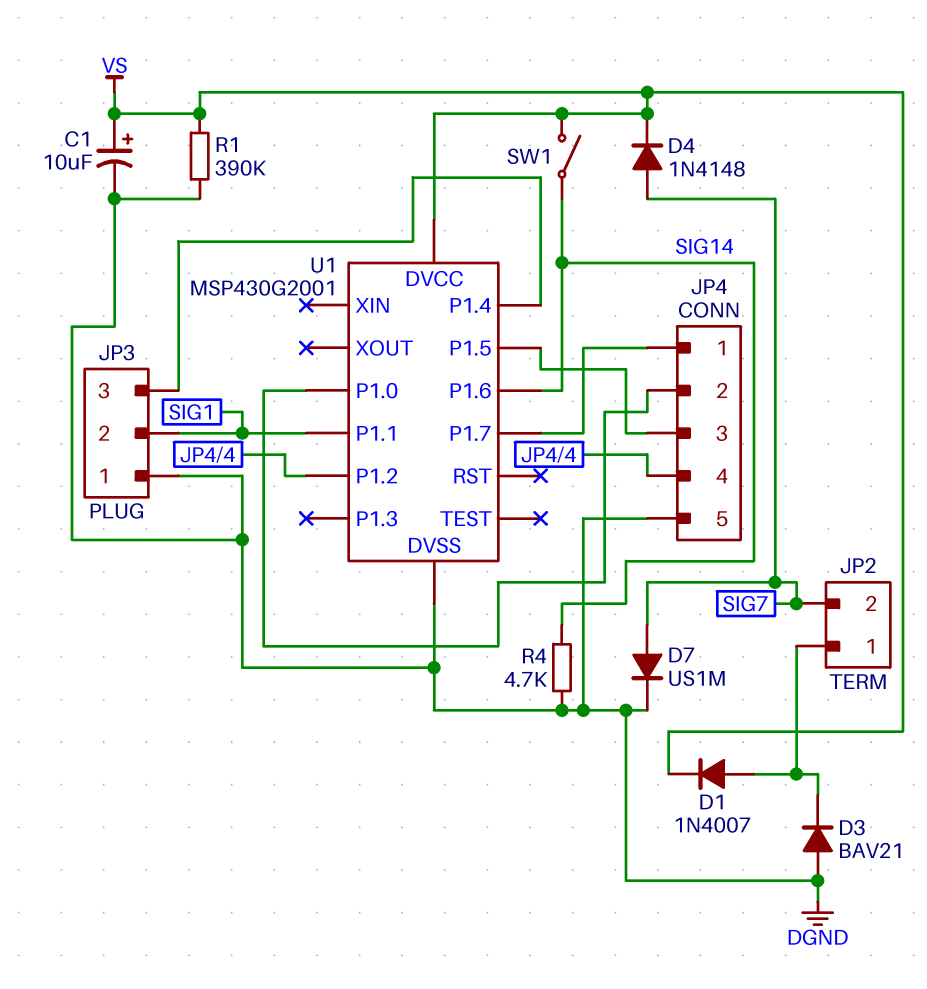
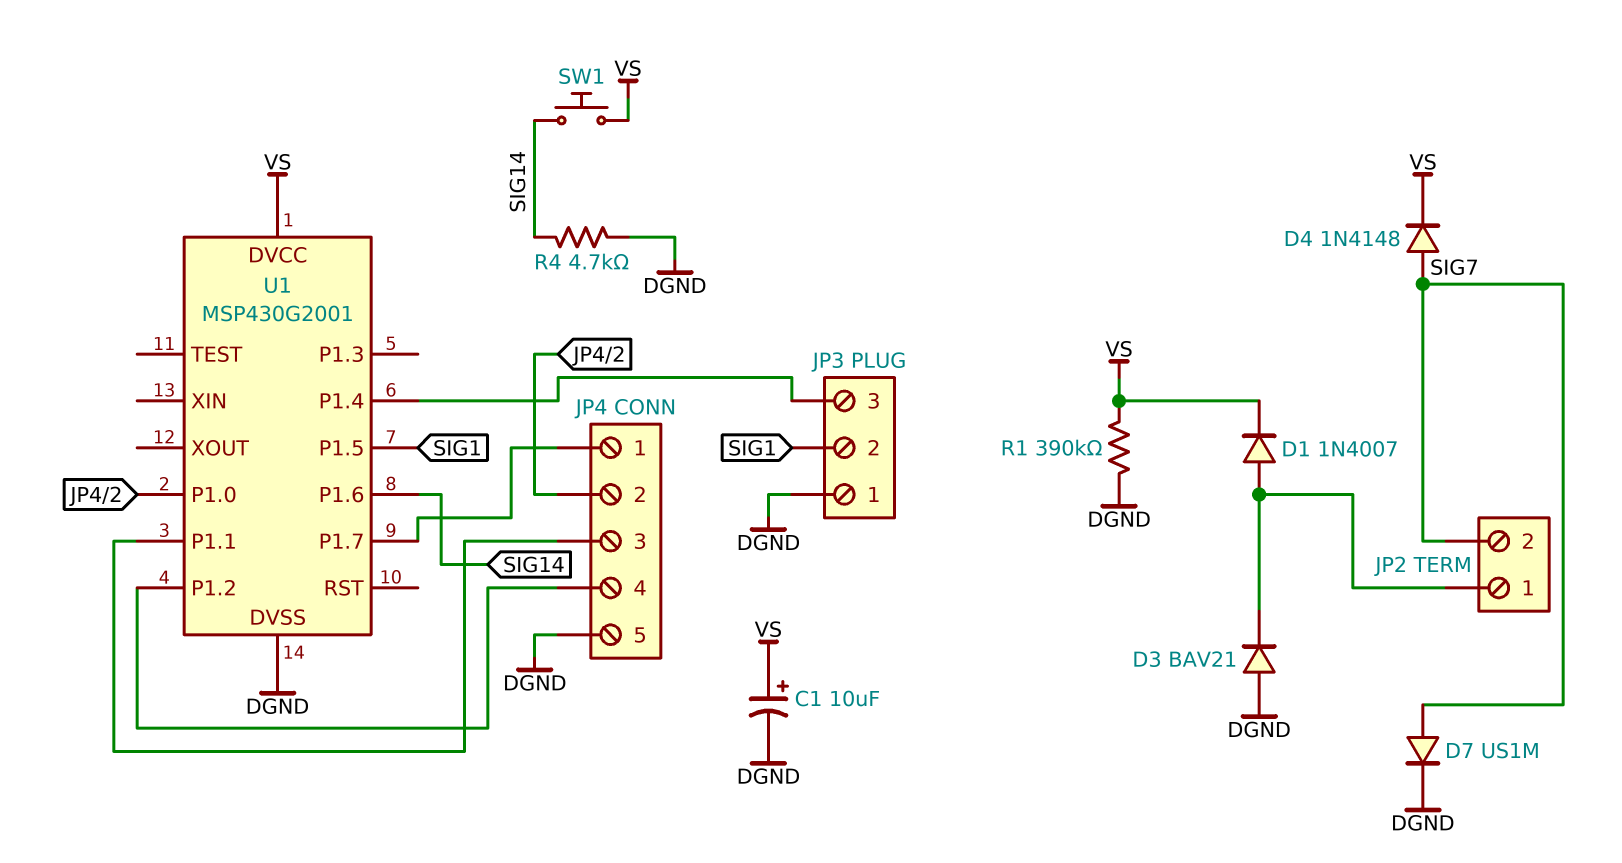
SW1: switch (SIG14, VS) -> button (SIG14, VS)
U1 pin P1.1: SIG1 -> JP4/3
U1 pin P1.5: JP4/3 -> SIG1

